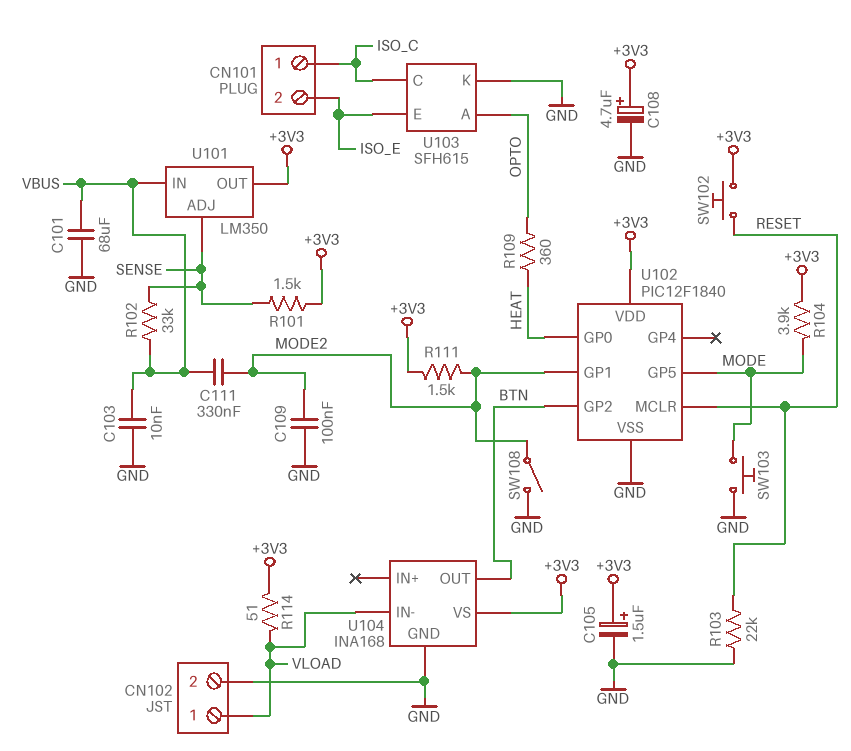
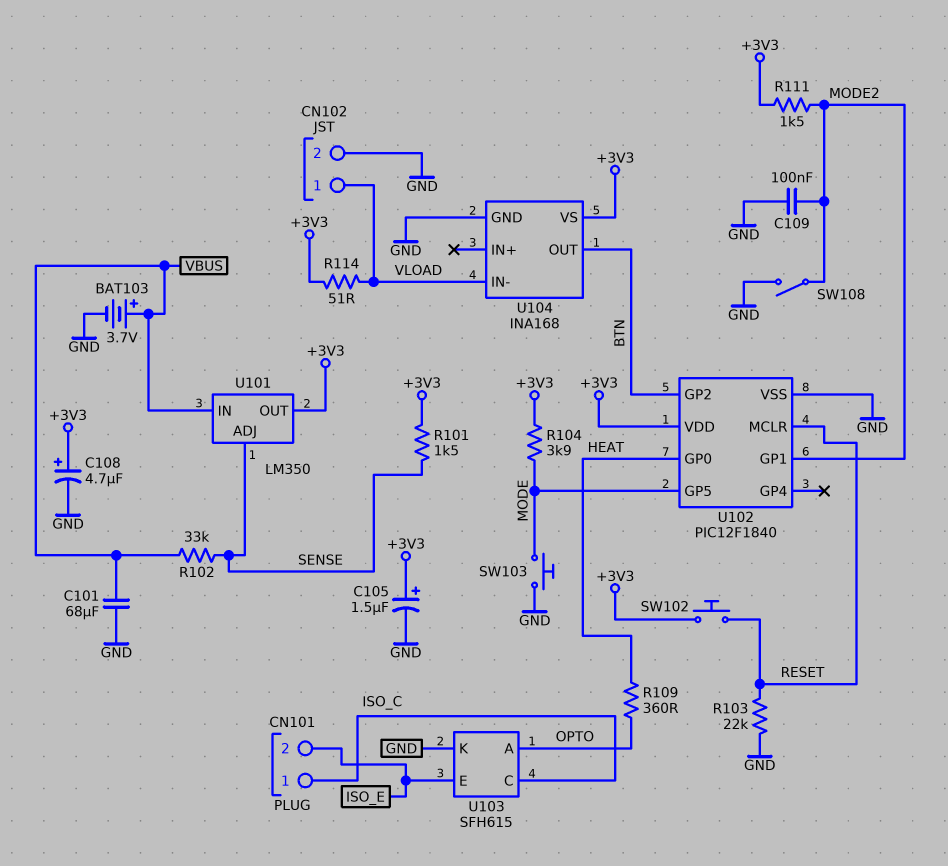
BAT103: none -> 3.7V (plus VBUS, minus GND)
C103: 10nF (GND, VBUS) -> none
C111: 330nF (MODE2, VBUS) -> none

